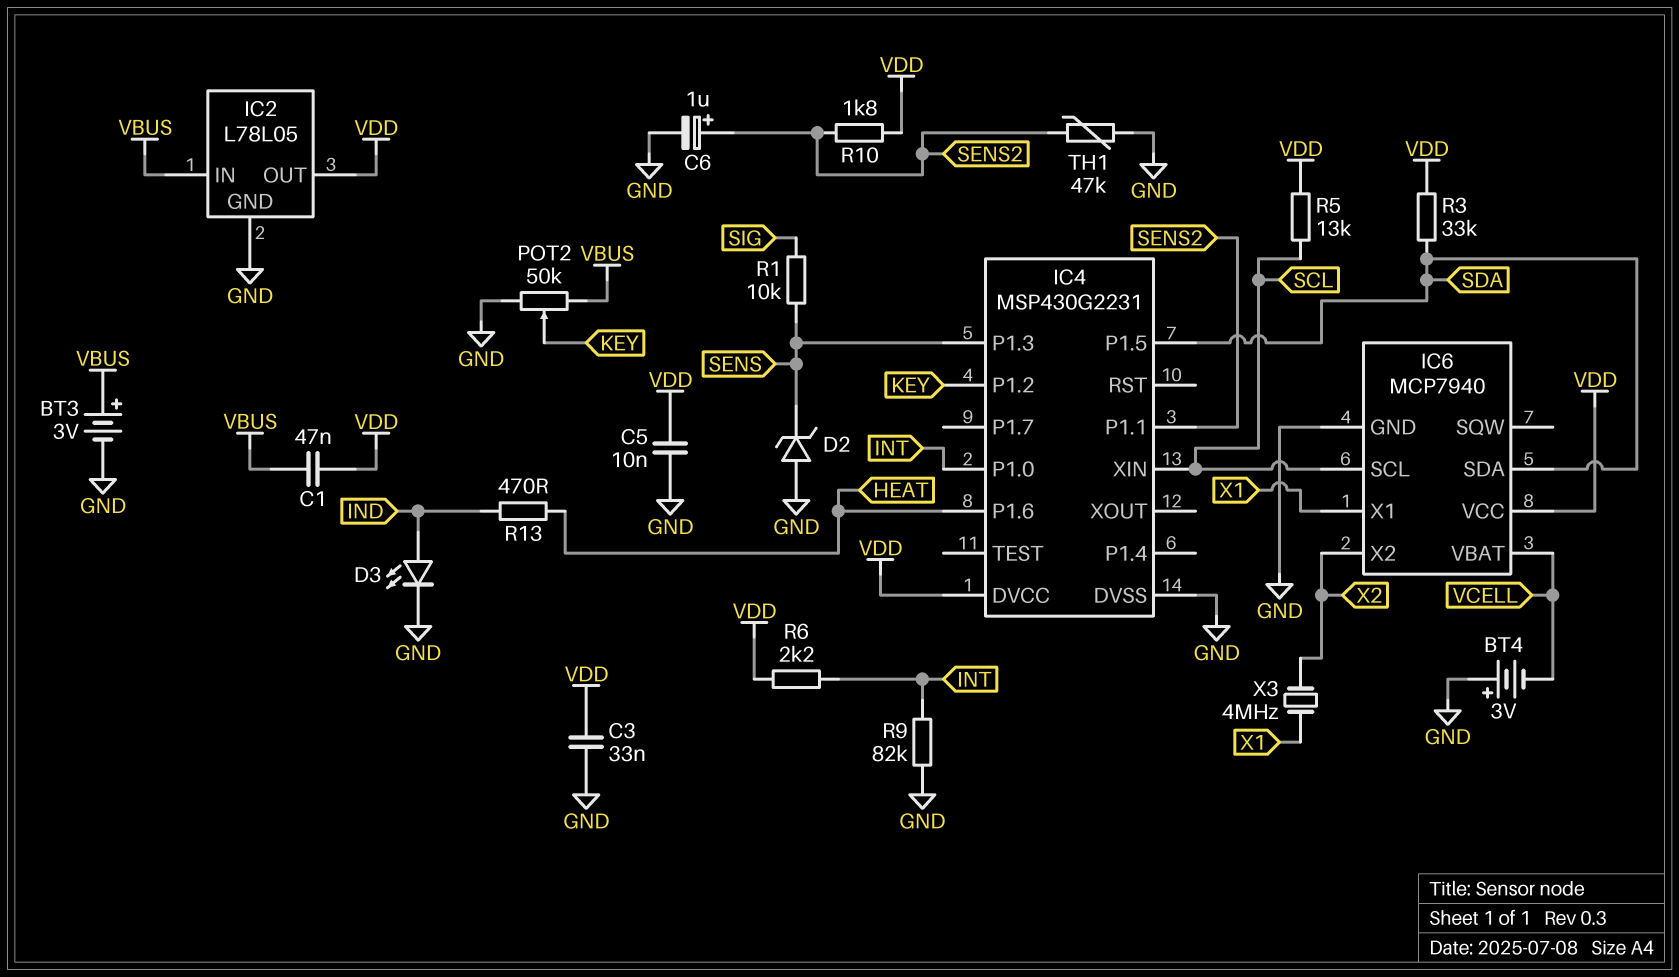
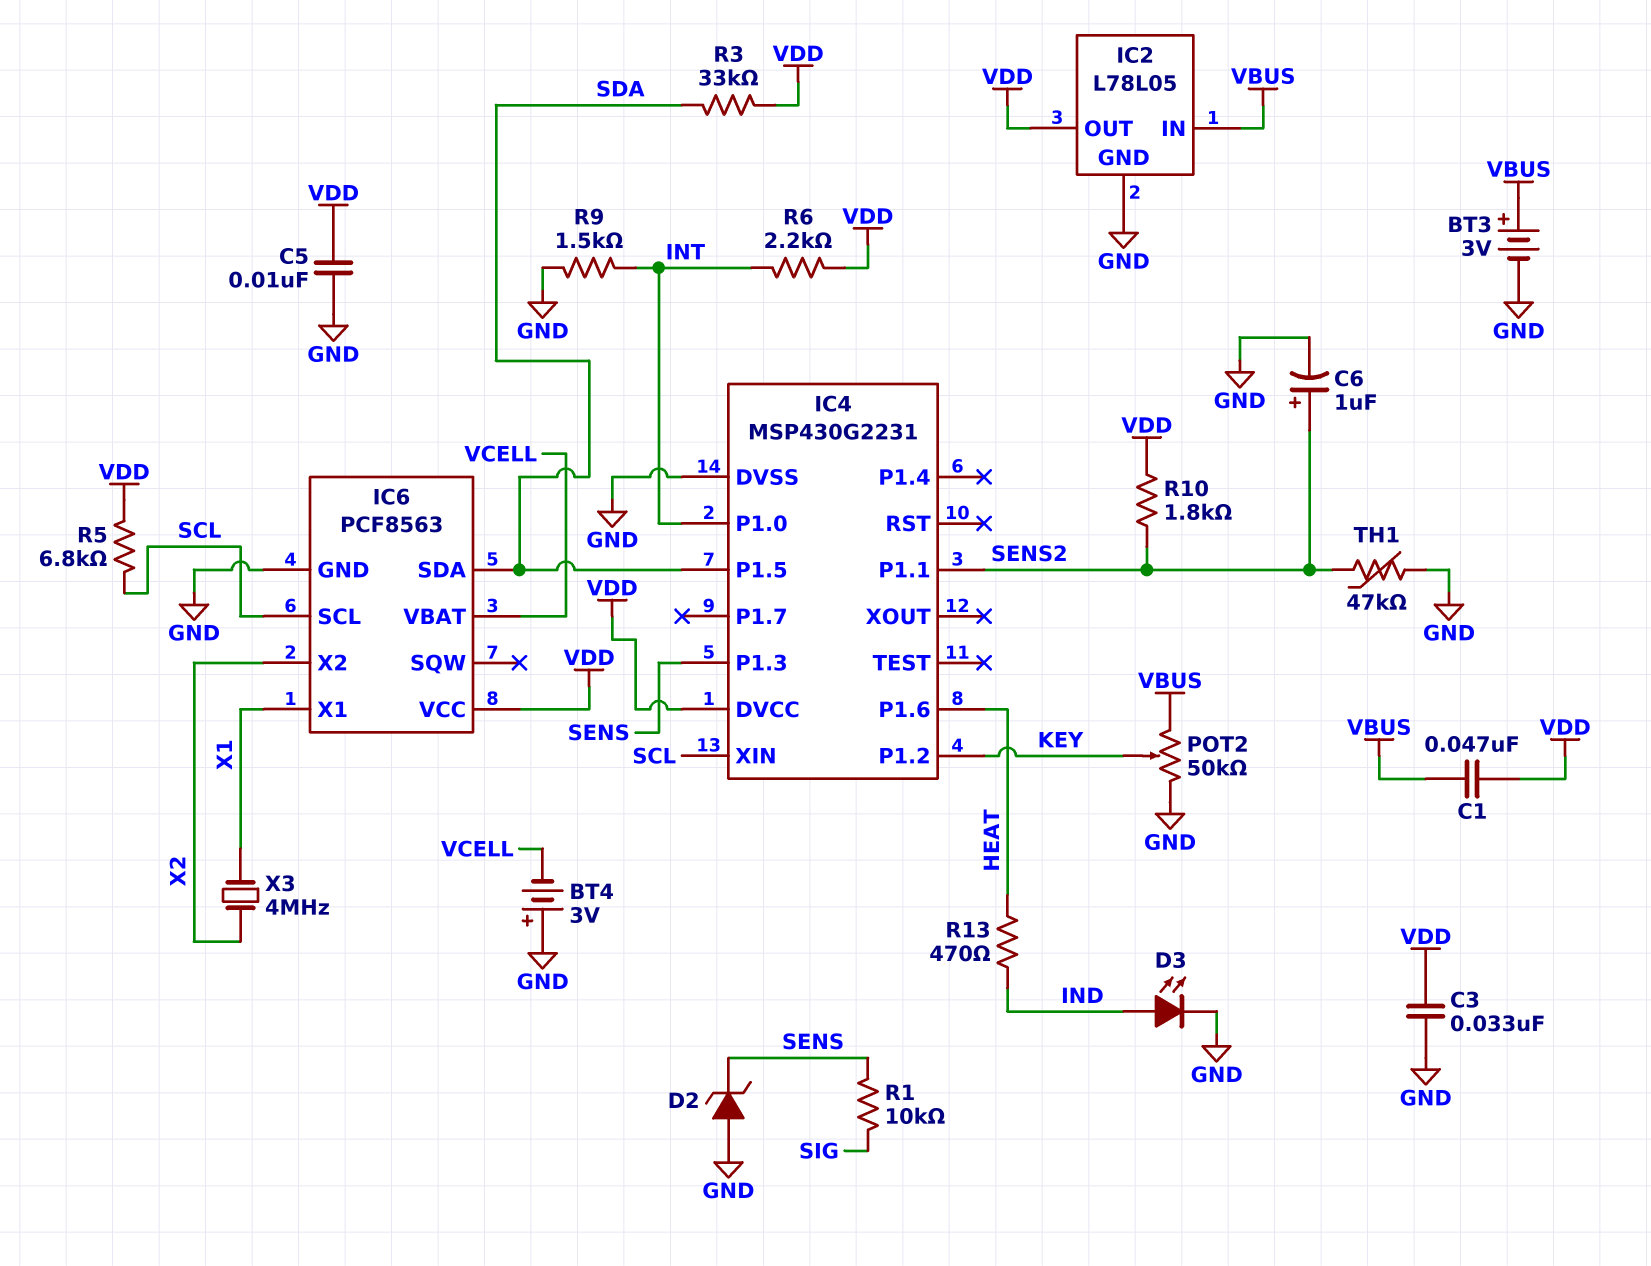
IC6: MCP7940 -> PCF8563
R5: 13k (SCL, VDD) -> 6.8k (SCL, VDD)
R9: 82k (GND, INT) -> 1.5k (GND, INT)

